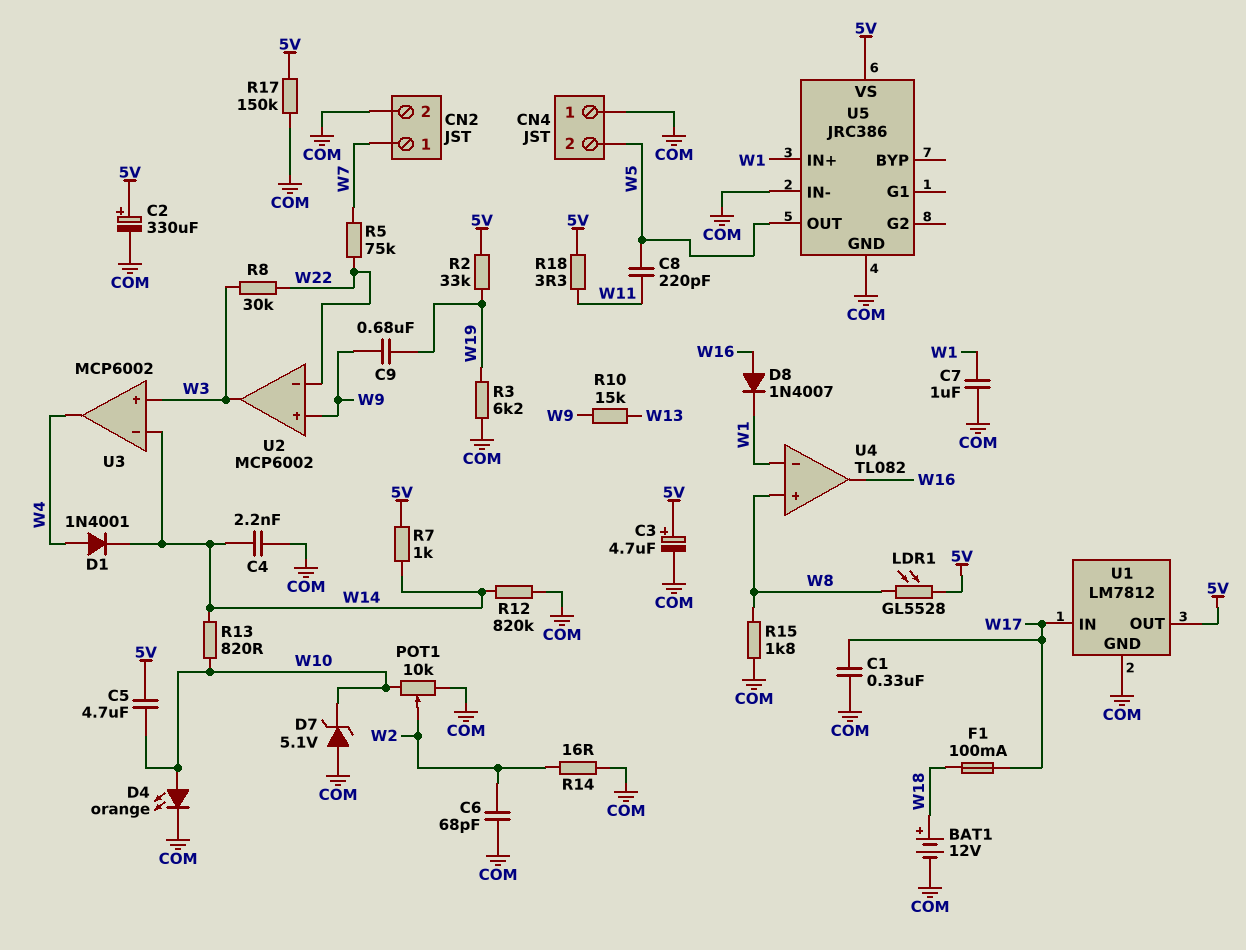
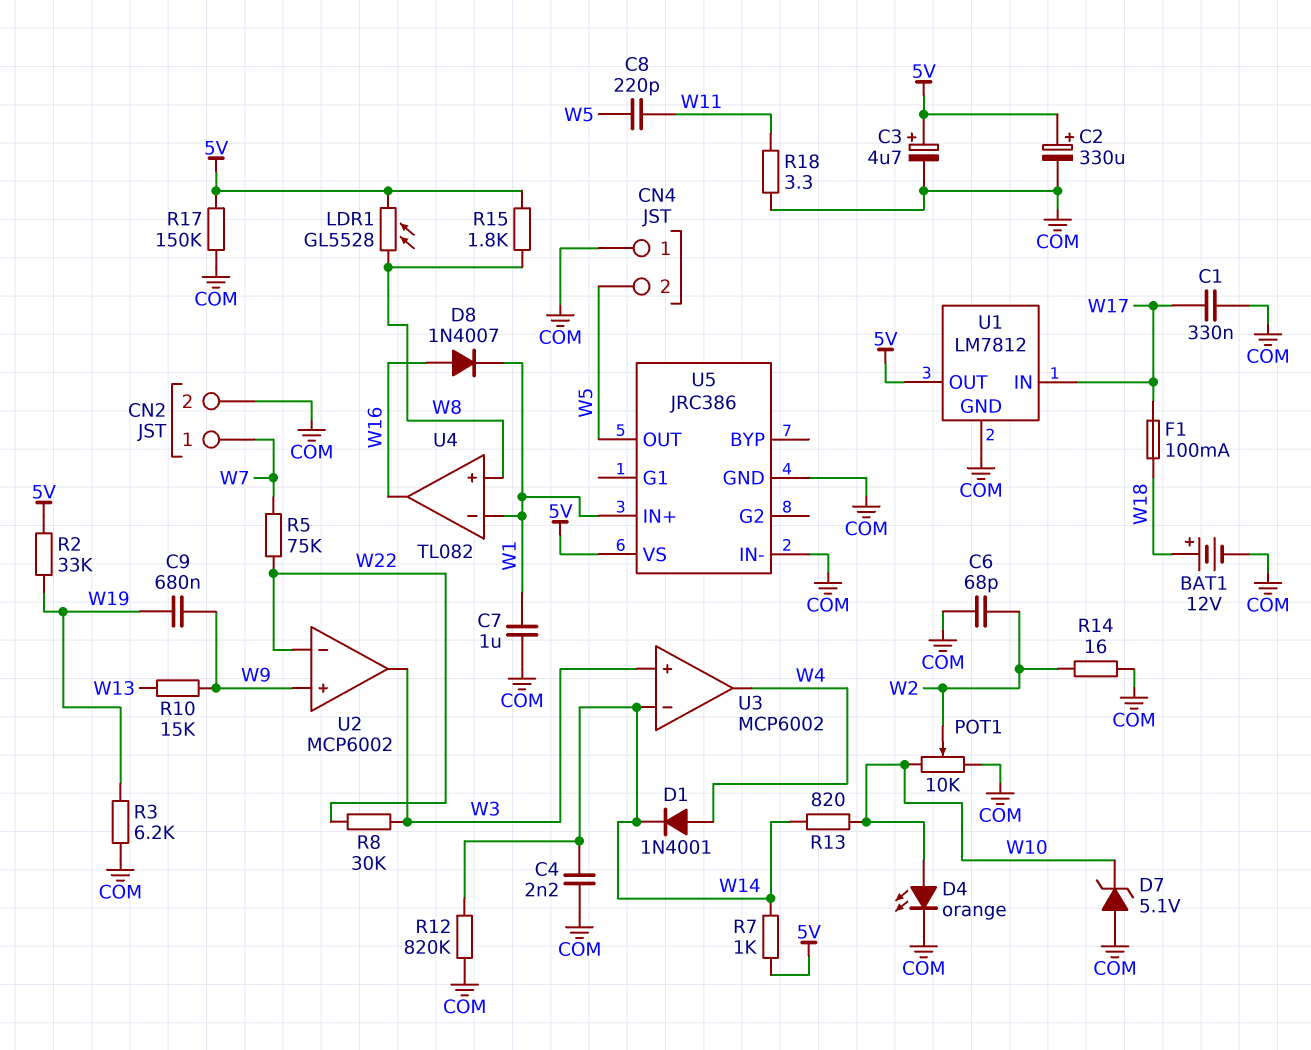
C5: 4.7uF (5V, W10) -> none
R15: 1.8k (COM, W8) -> 1.8k (5V, W8)
R18: 3.3 (5V, W11) -> 3.3 (COM, W11)

